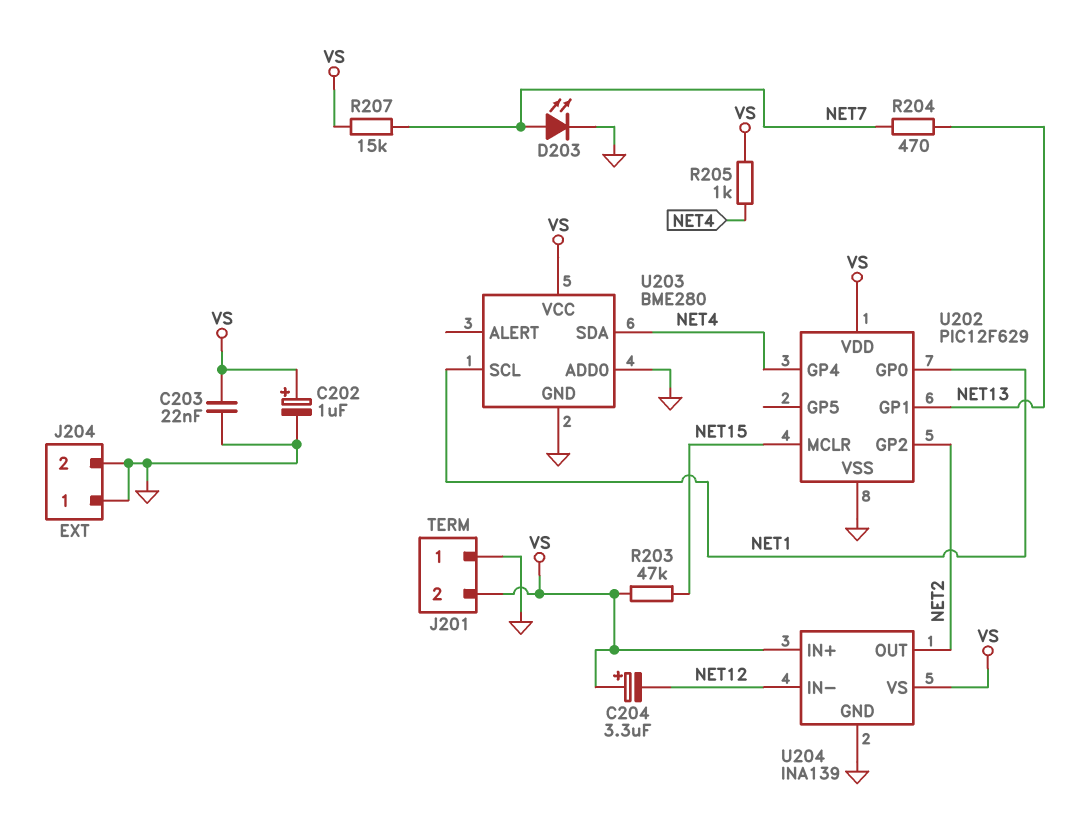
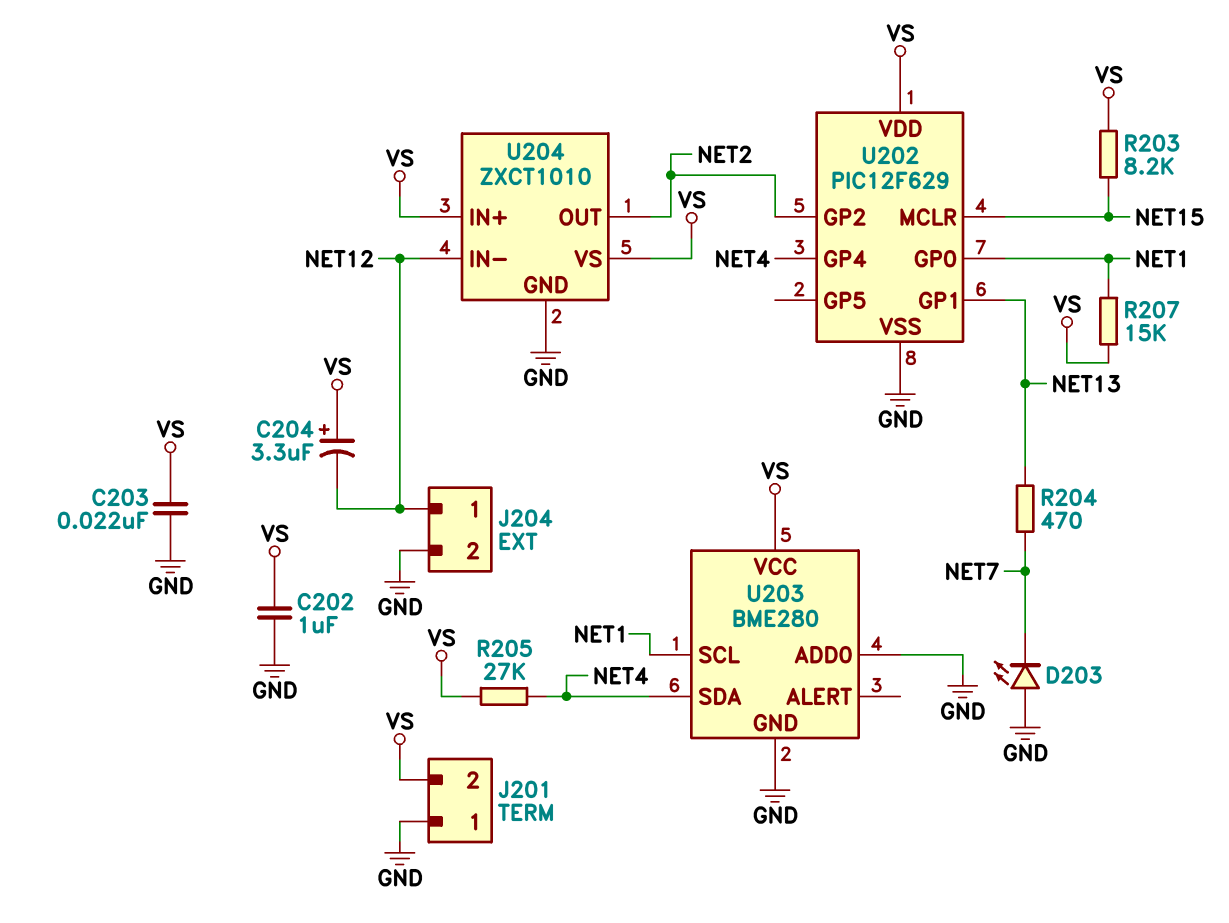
C202: 1uF (plus VS, minus GND) -> 1uF (GND, VS)
D203: LED (A NET7, K GND) -> LED (A GND, K NET7)
J204 pin 1: GND -> NET12
R203: 47k (NET15, VS) -> 8.2k (NET15, VS)
R205: 1k (NET4, VS) -> 27k (NET4, VS)
R207: 15k (NET7, VS) -> 15k (NET1, VS)
U204: INA139 -> ZXCT1010

